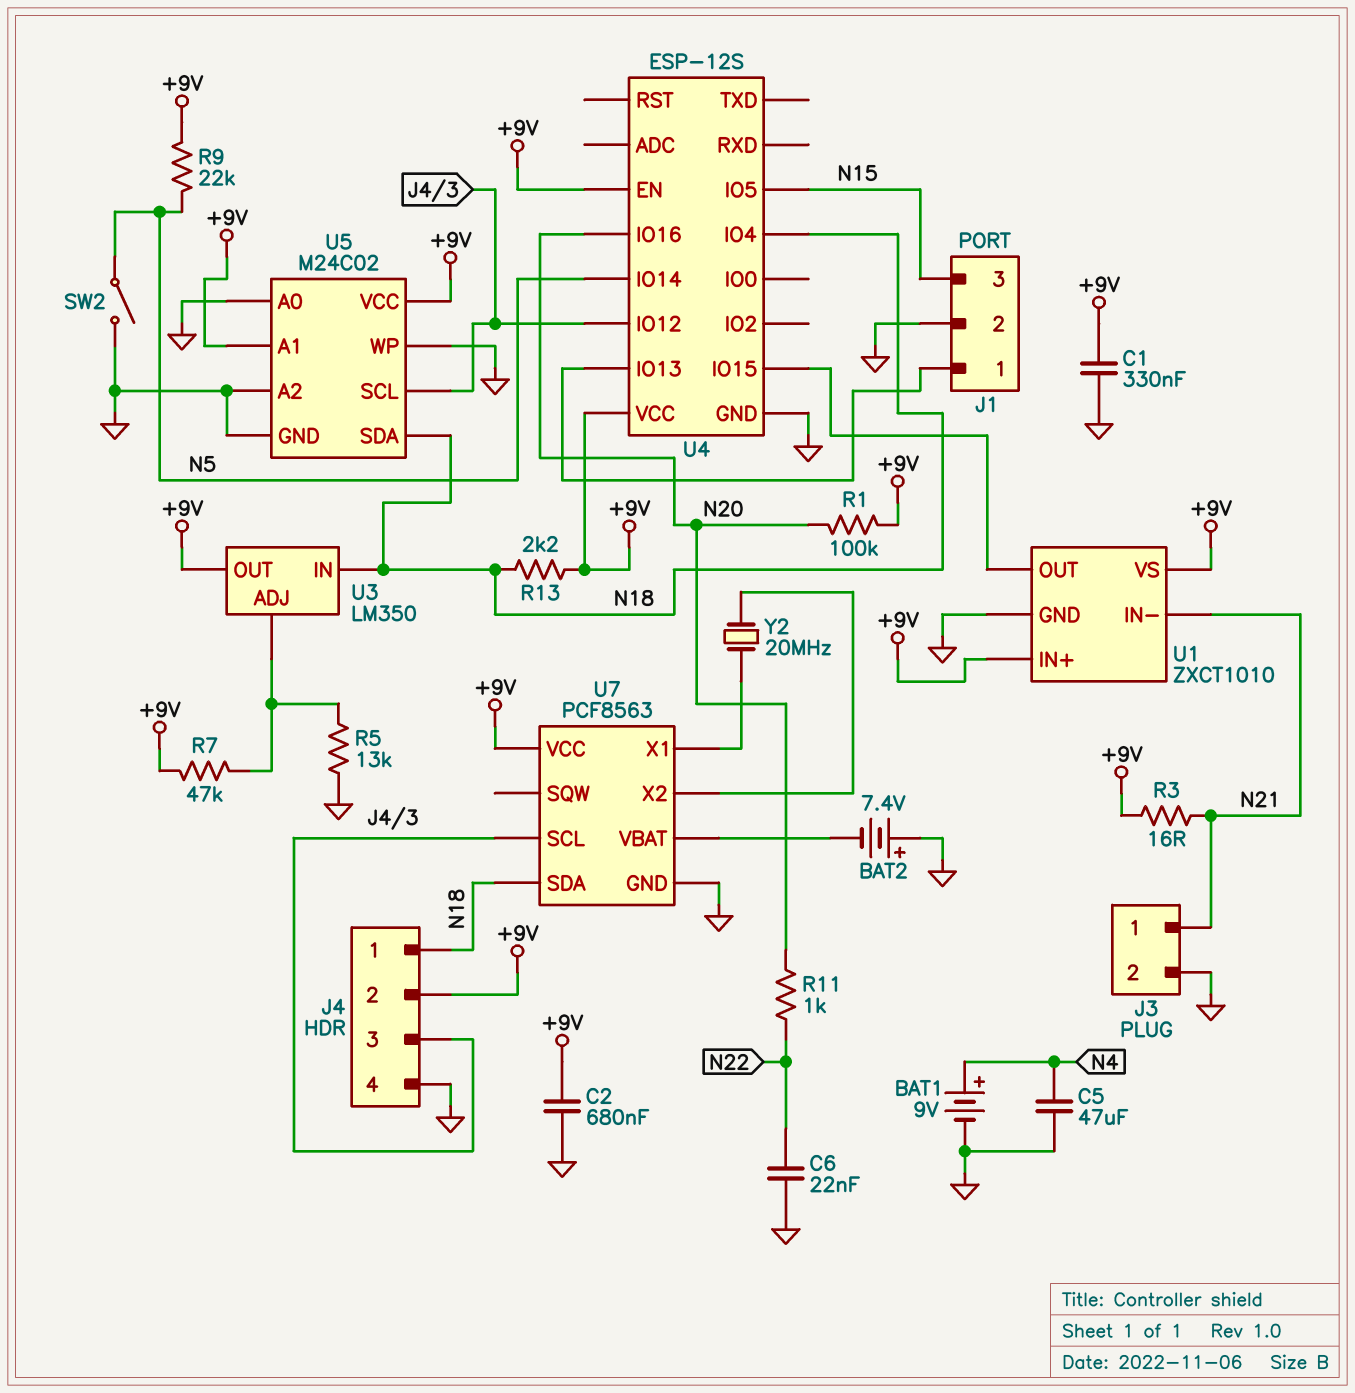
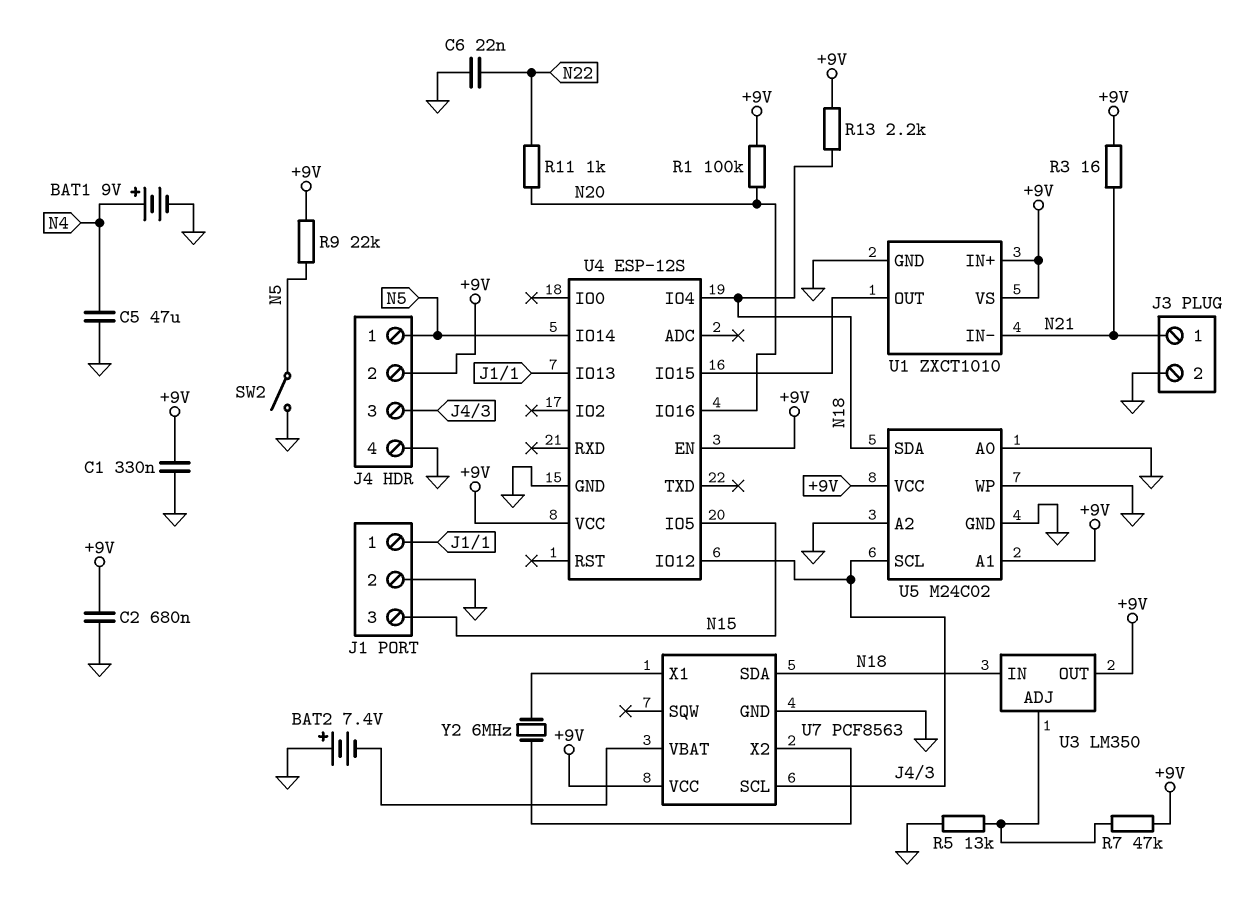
J4 pin 1: N18 -> N5
Y2: 20MHz (U7/X1, U7/X2) -> 6MHz (U7/X1, U7/X2)

